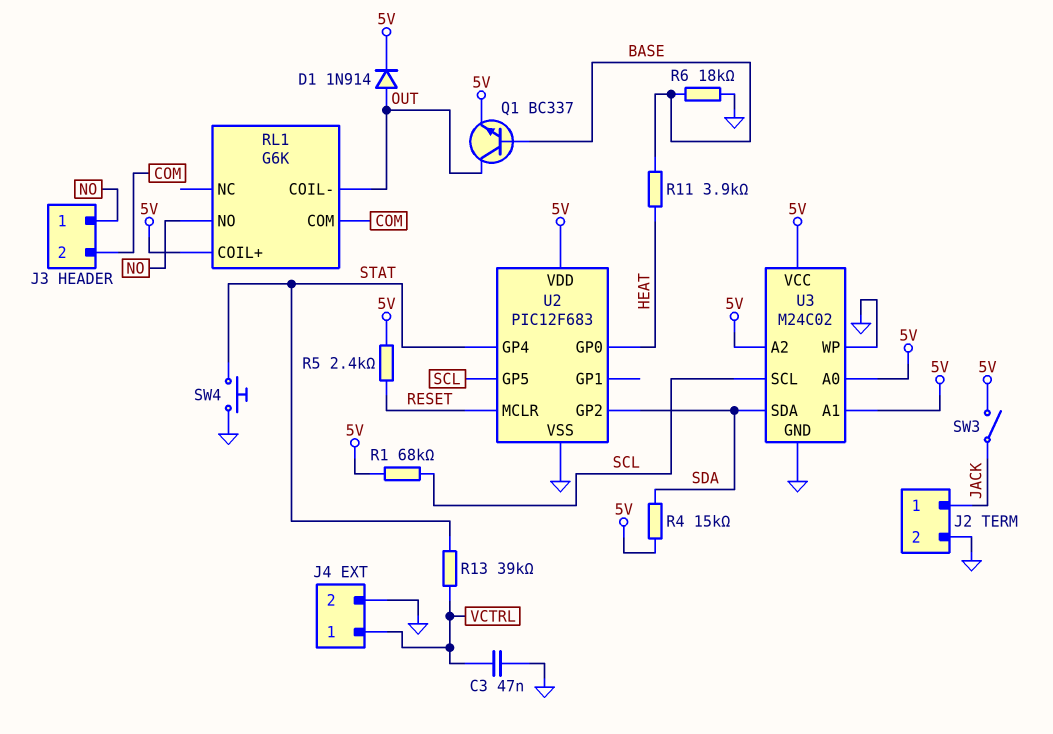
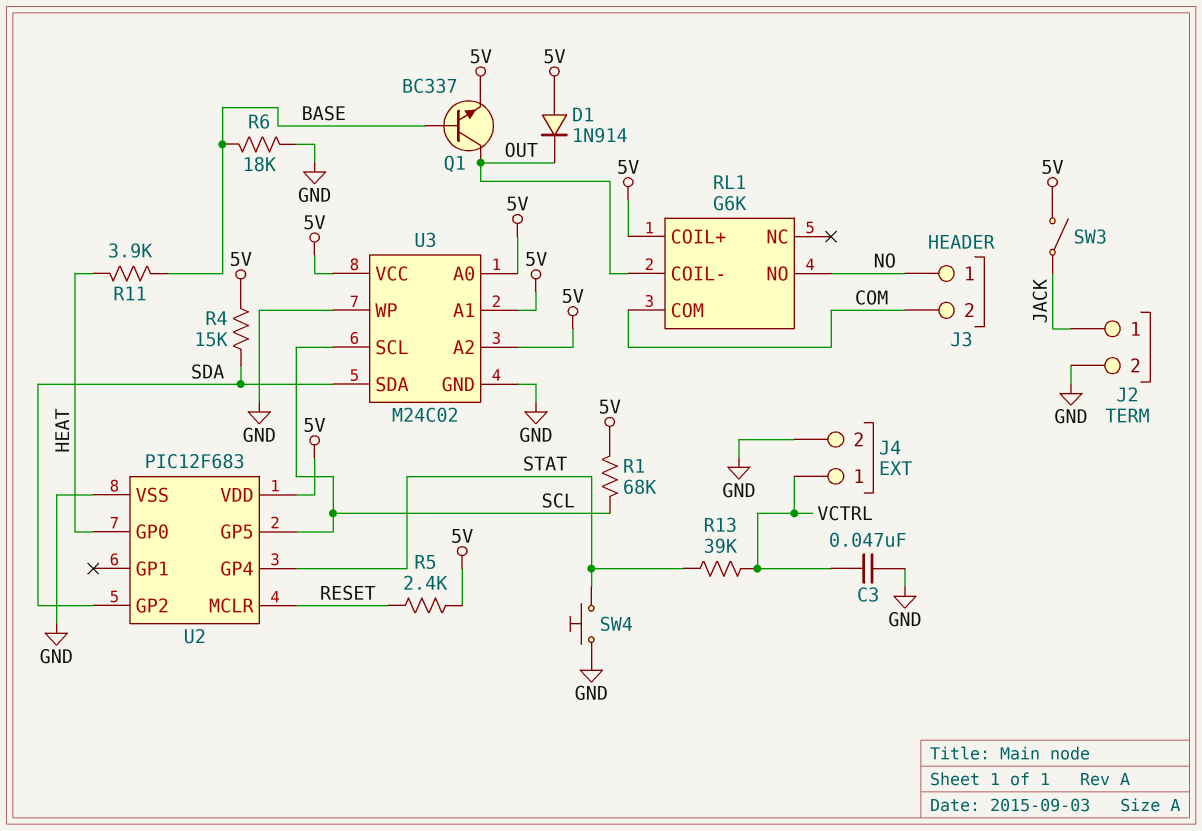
D1: diode 1N914 (A OUT, K 5V) -> diode 1N914 (A 5V, K OUT)

